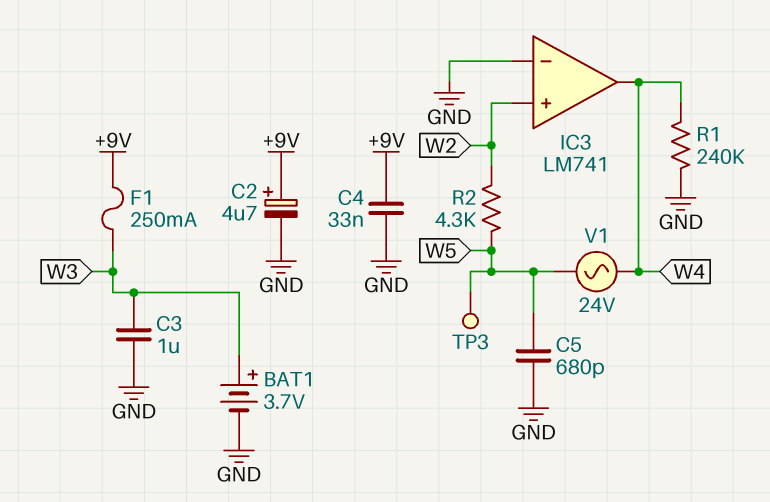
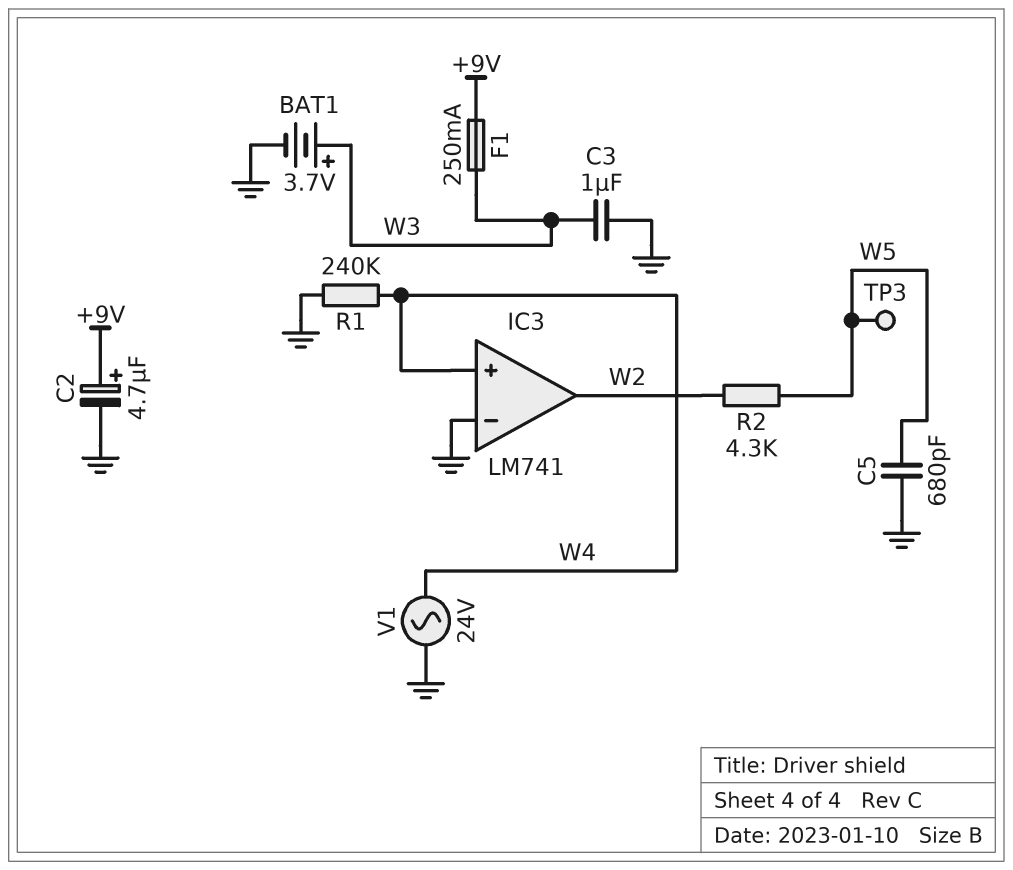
C4: 33nF (+9V, GND) -> none
IC3 pin in+: W2 -> W4
IC3 pin out: W4 -> W2
V1: AC 24V (W4, W5) -> AC 24V (GND, W4)

